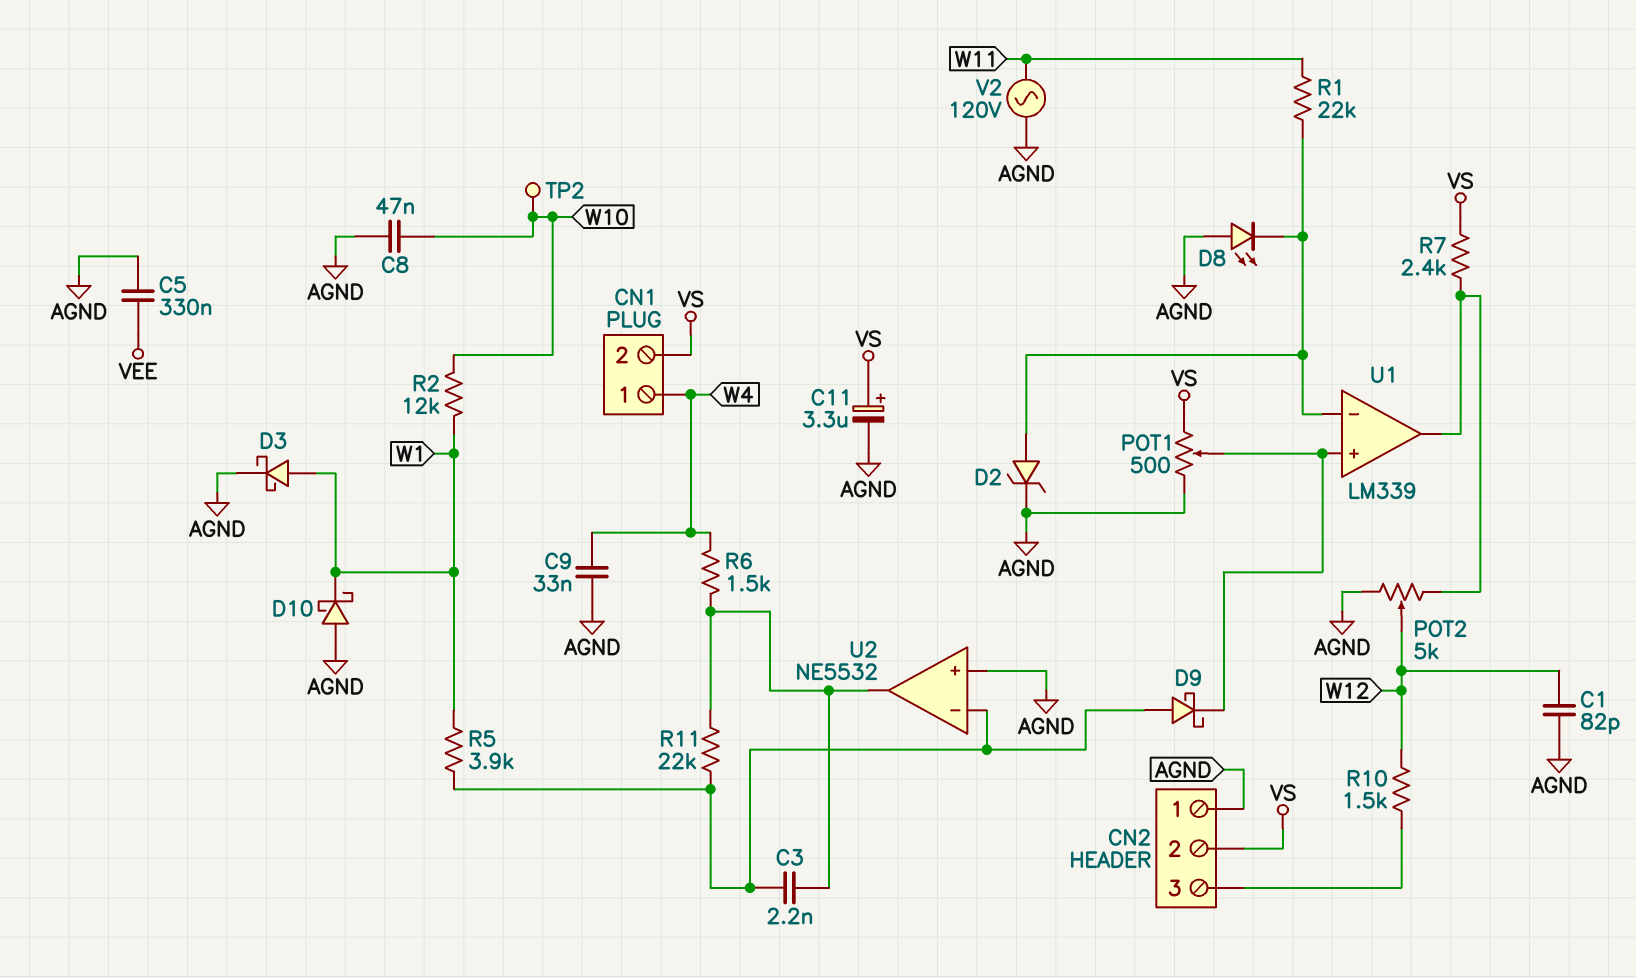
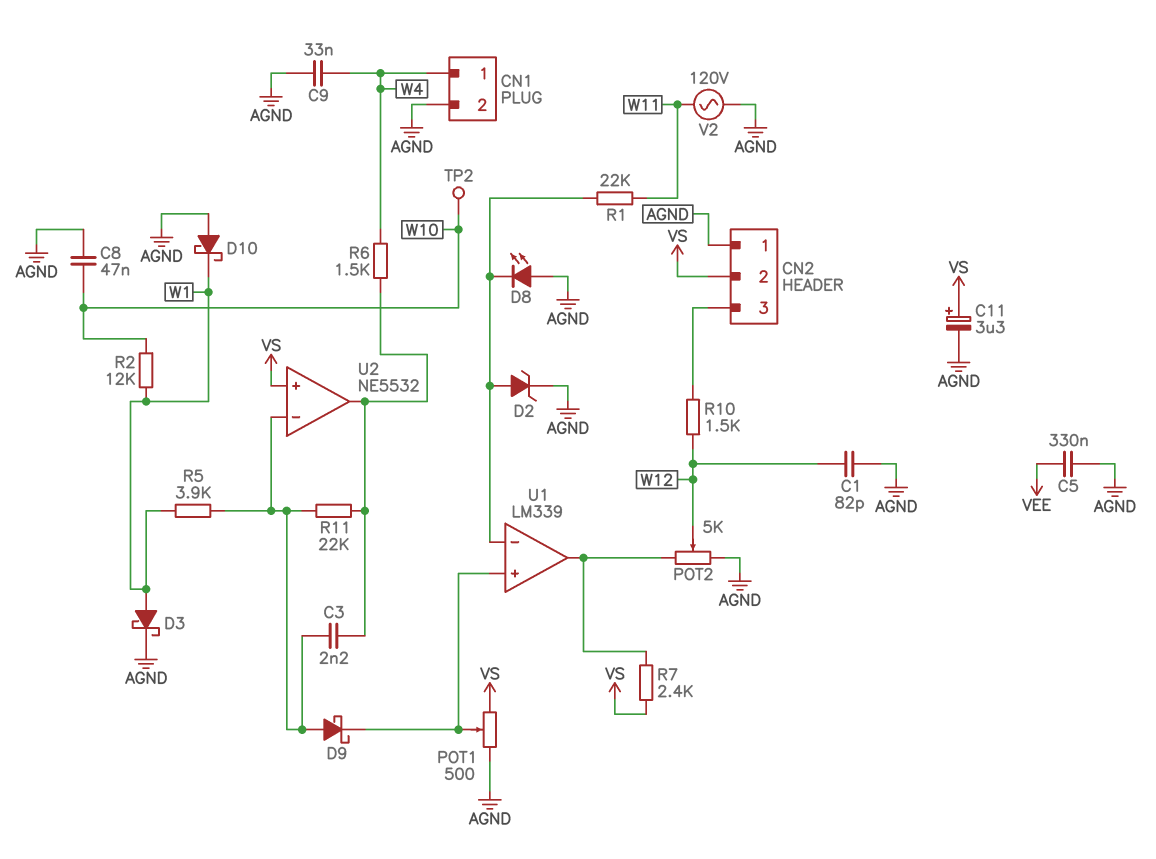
CN1 pin 2: VS -> AGND
U2 pin in+: AGND -> VS

